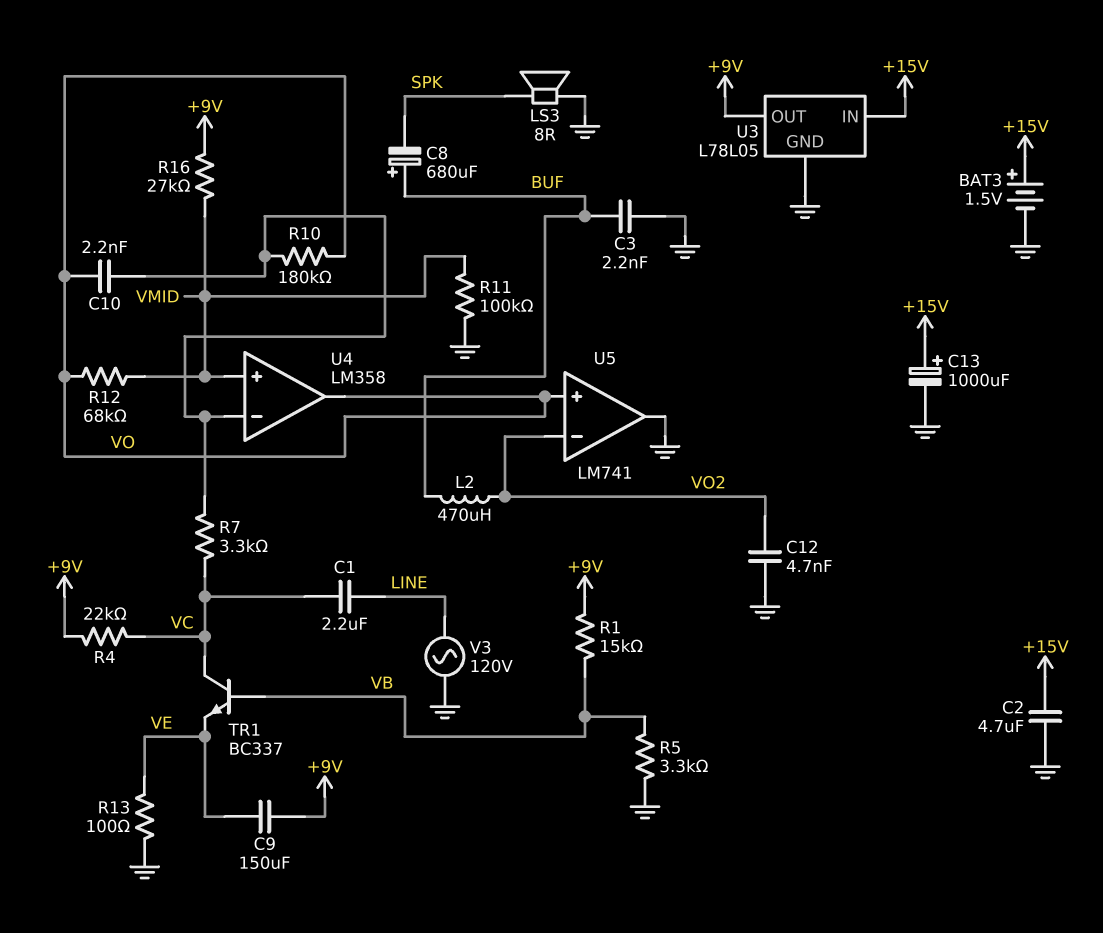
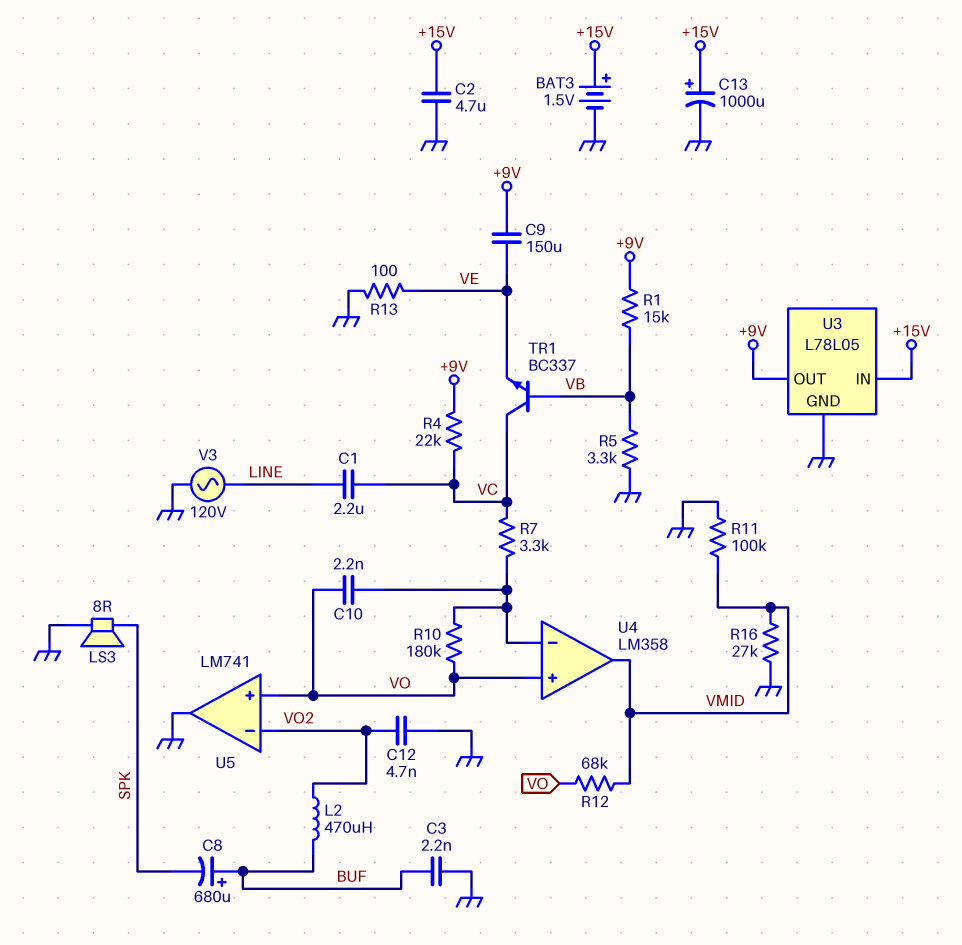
R16: 27k (+9V, VMID) -> 27k (GND, VMID)
U4 pin in+: VMID -> VO
U4 pin out: VO -> VMID

